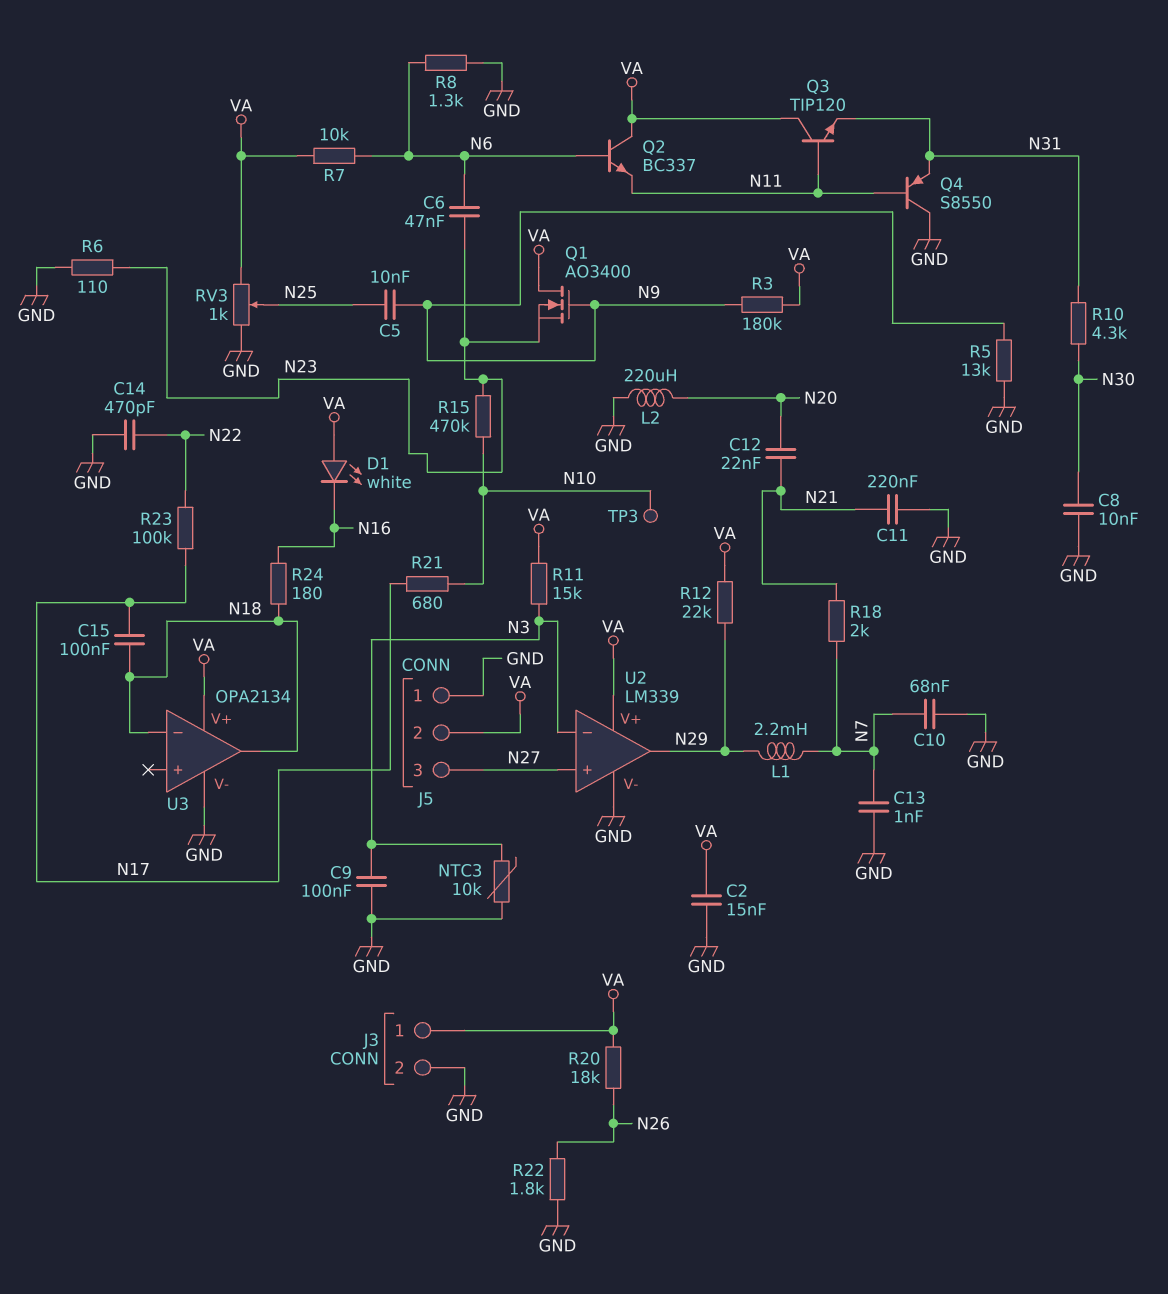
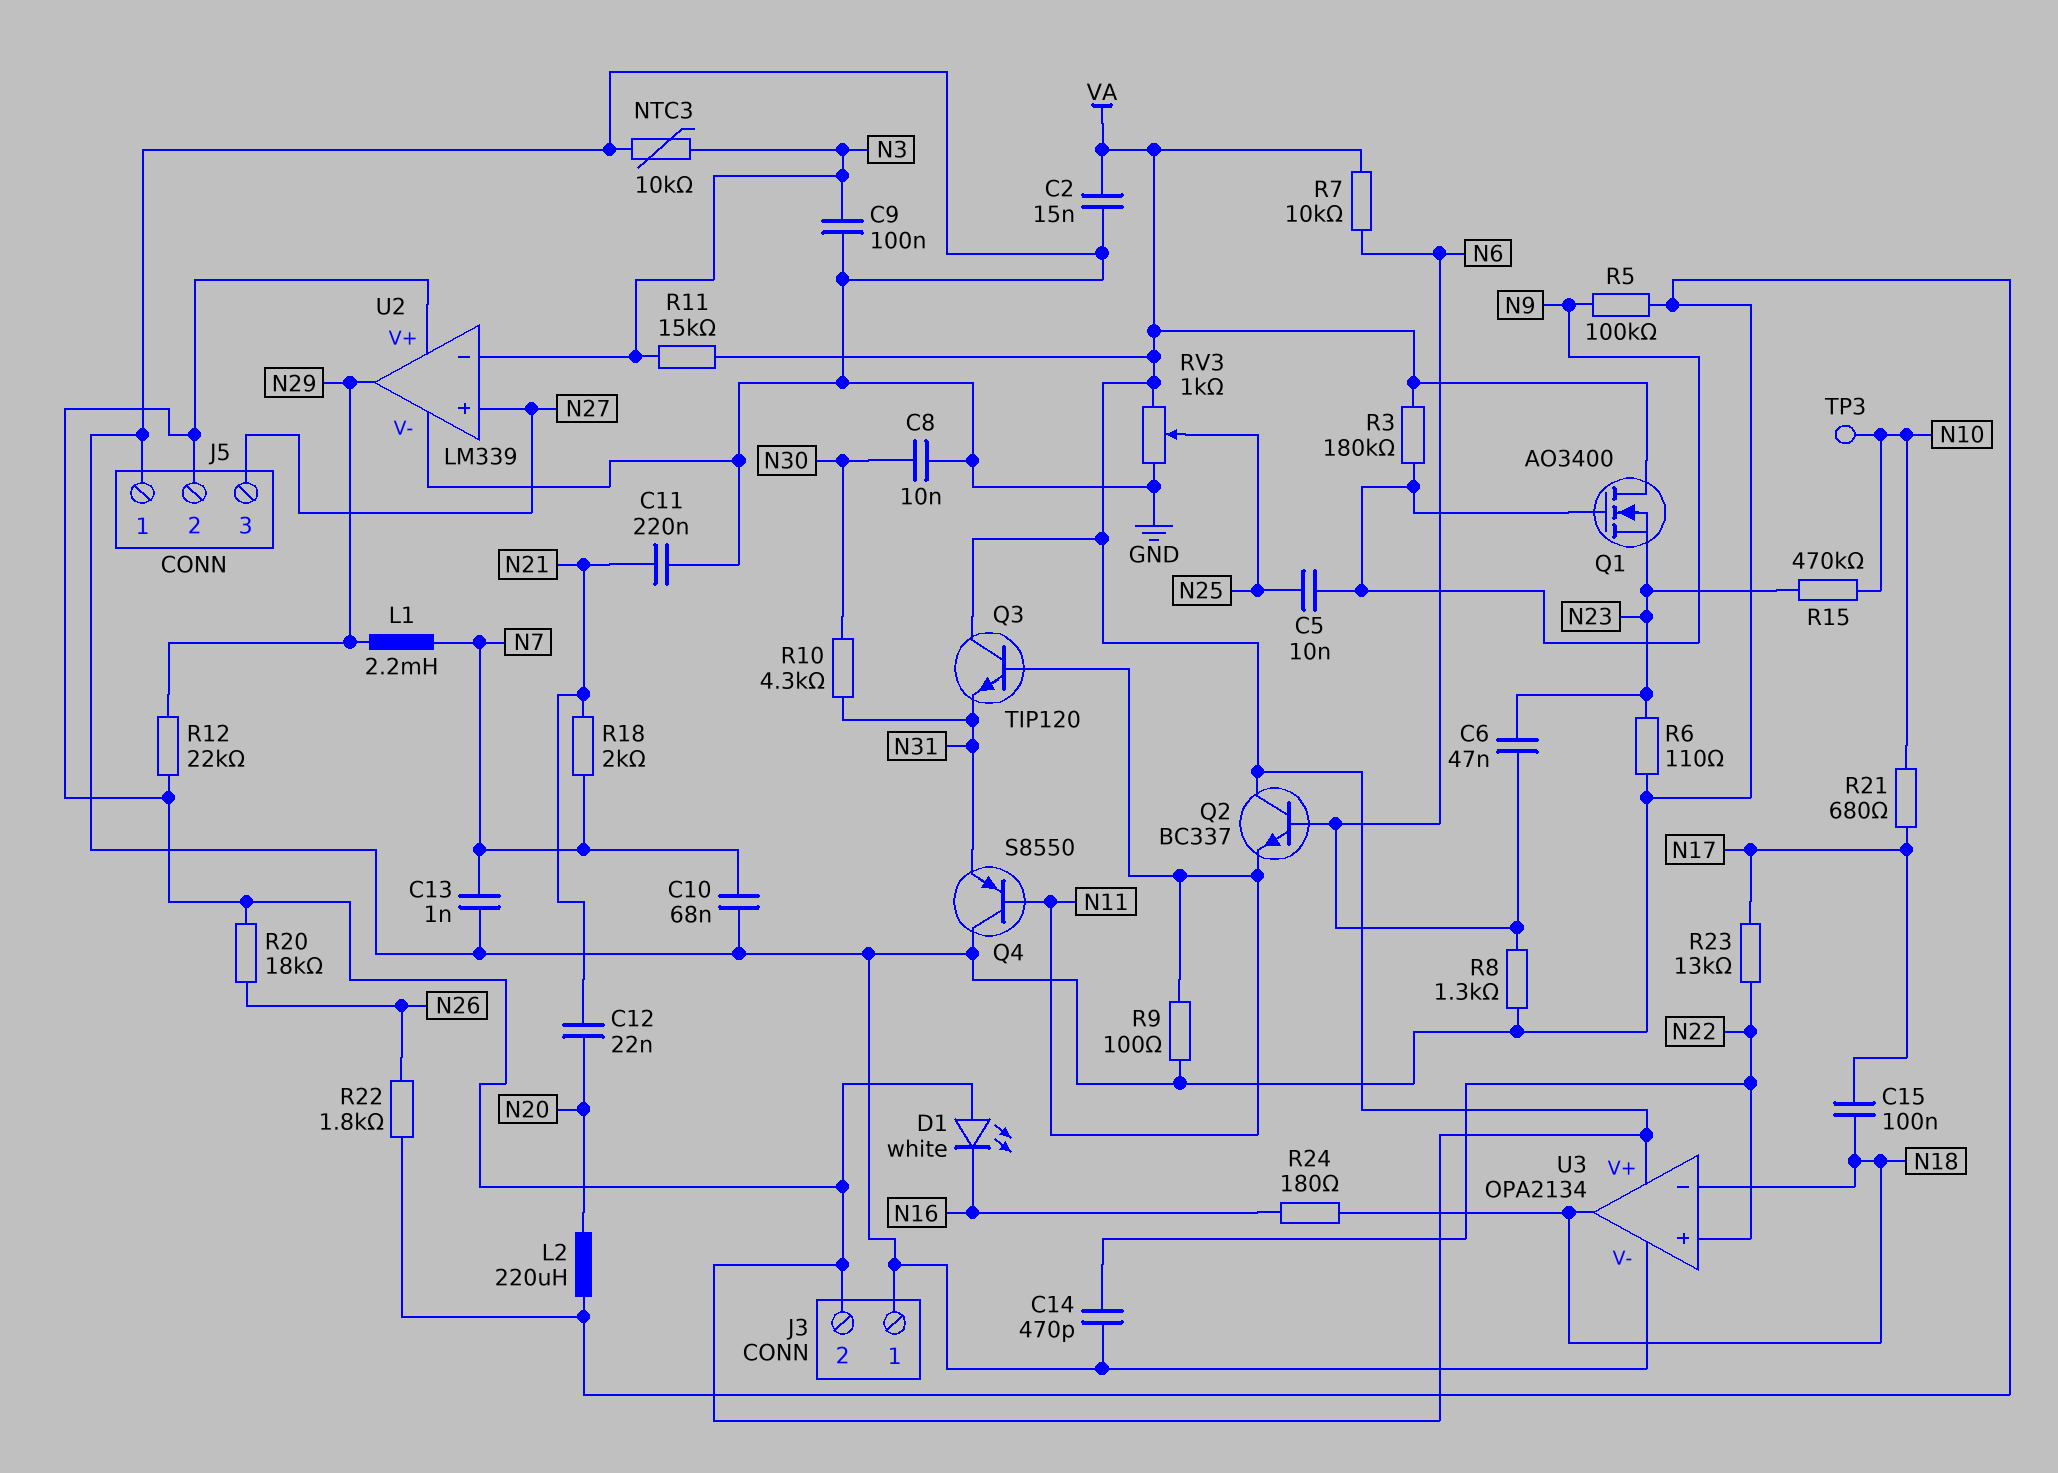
J3 pin 1: VA -> GND
J3 pin 2: GND -> VA
R5: 13k (GND, N9) -> 100k (GND, N9)
R9: none -> 100 (GND, N11)
R23: 100k (N17, N22) -> 13k (N17, N22)
U3 pin in+: none -> N22

